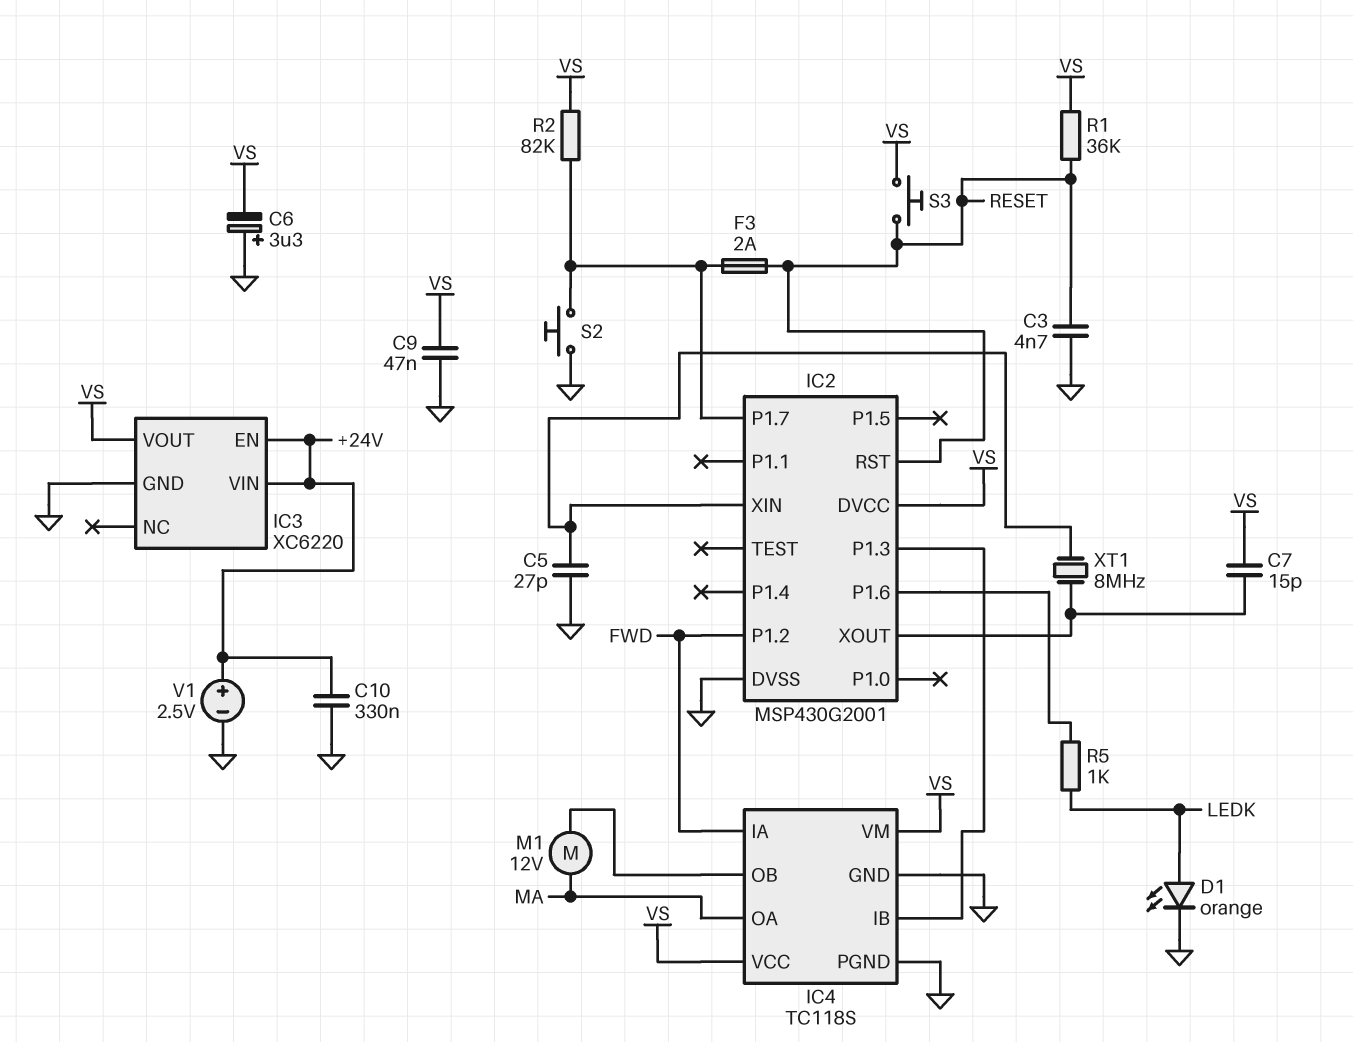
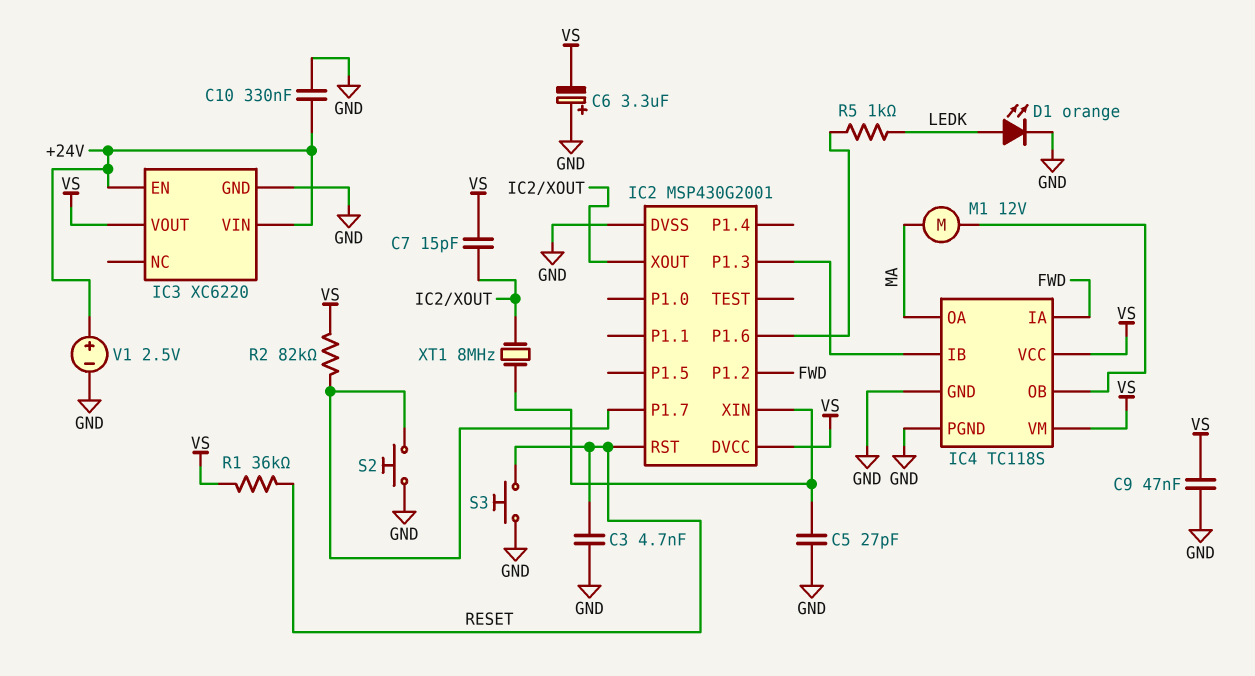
F3: 2A (IC2/P1.7, RESET) -> none
S3: button (RESET, VS) -> button (GND, RESET)

